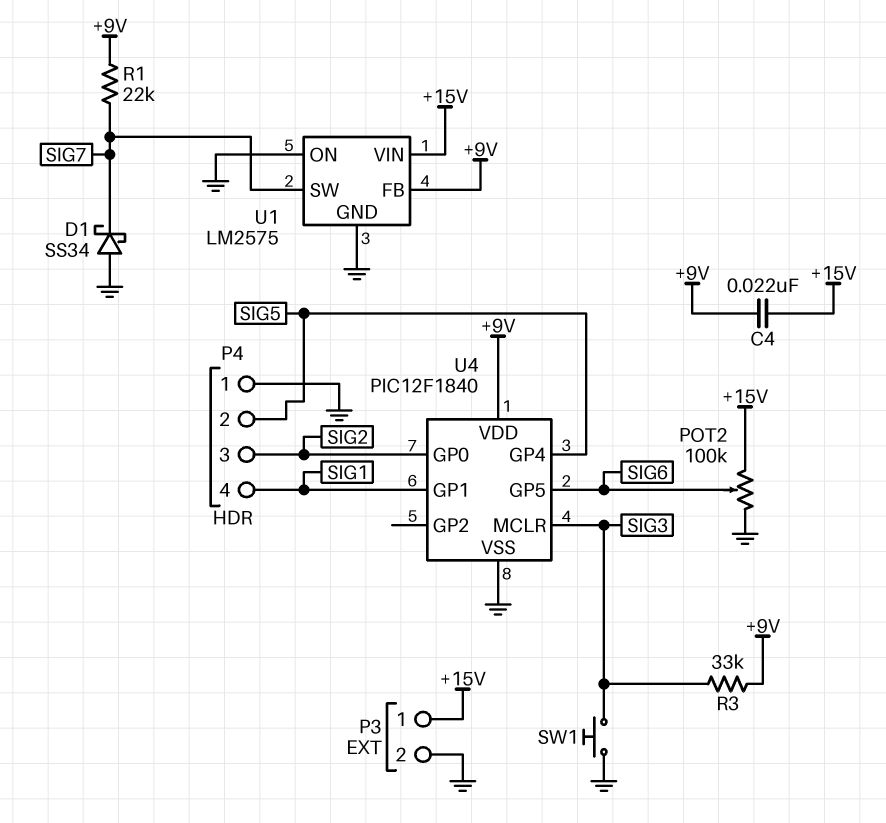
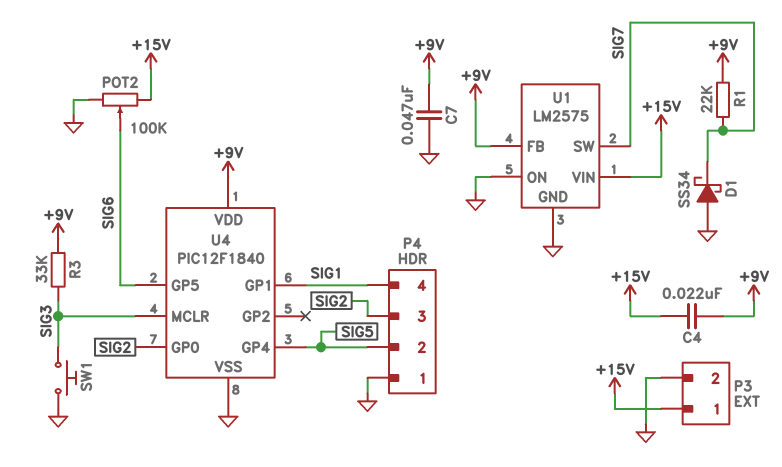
C7: none -> 47nF (+9V, GND)

